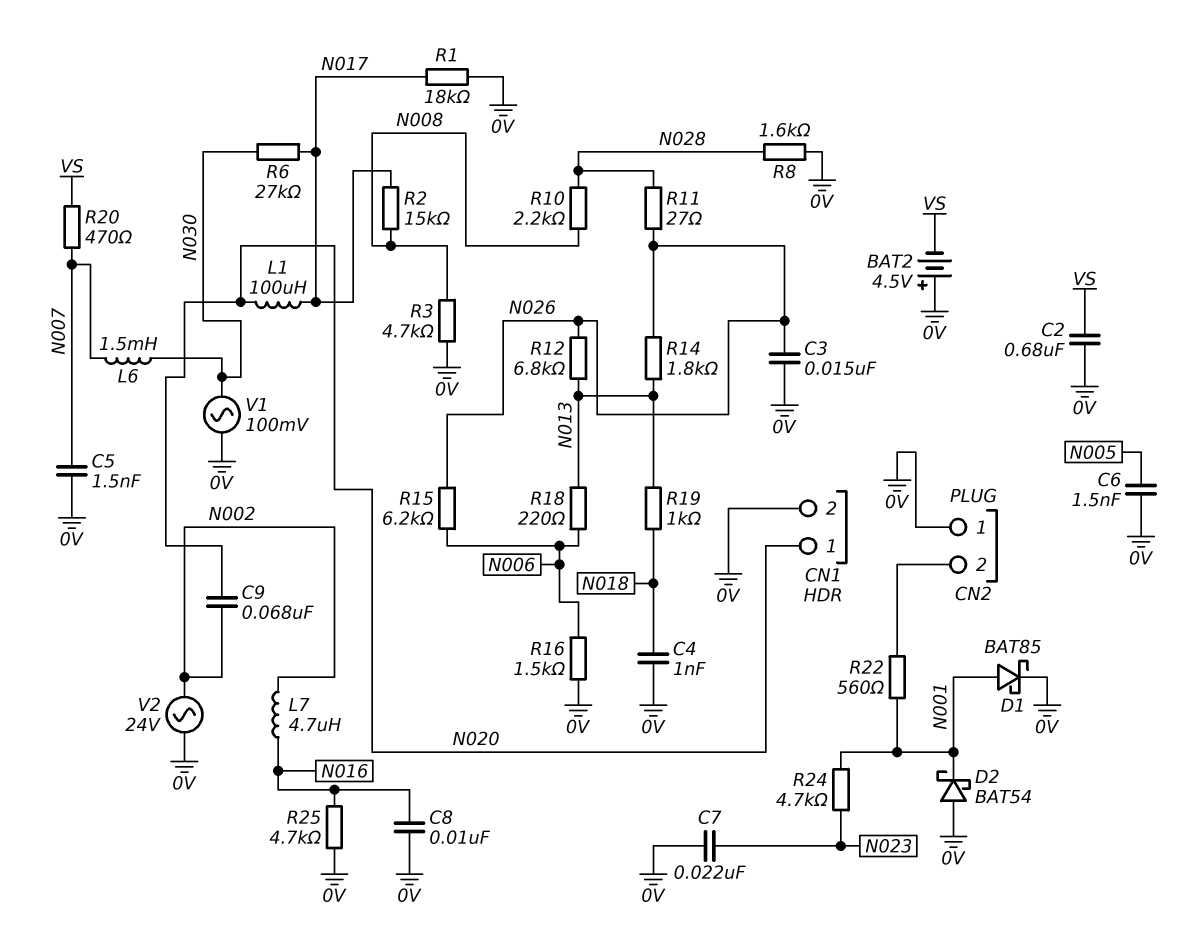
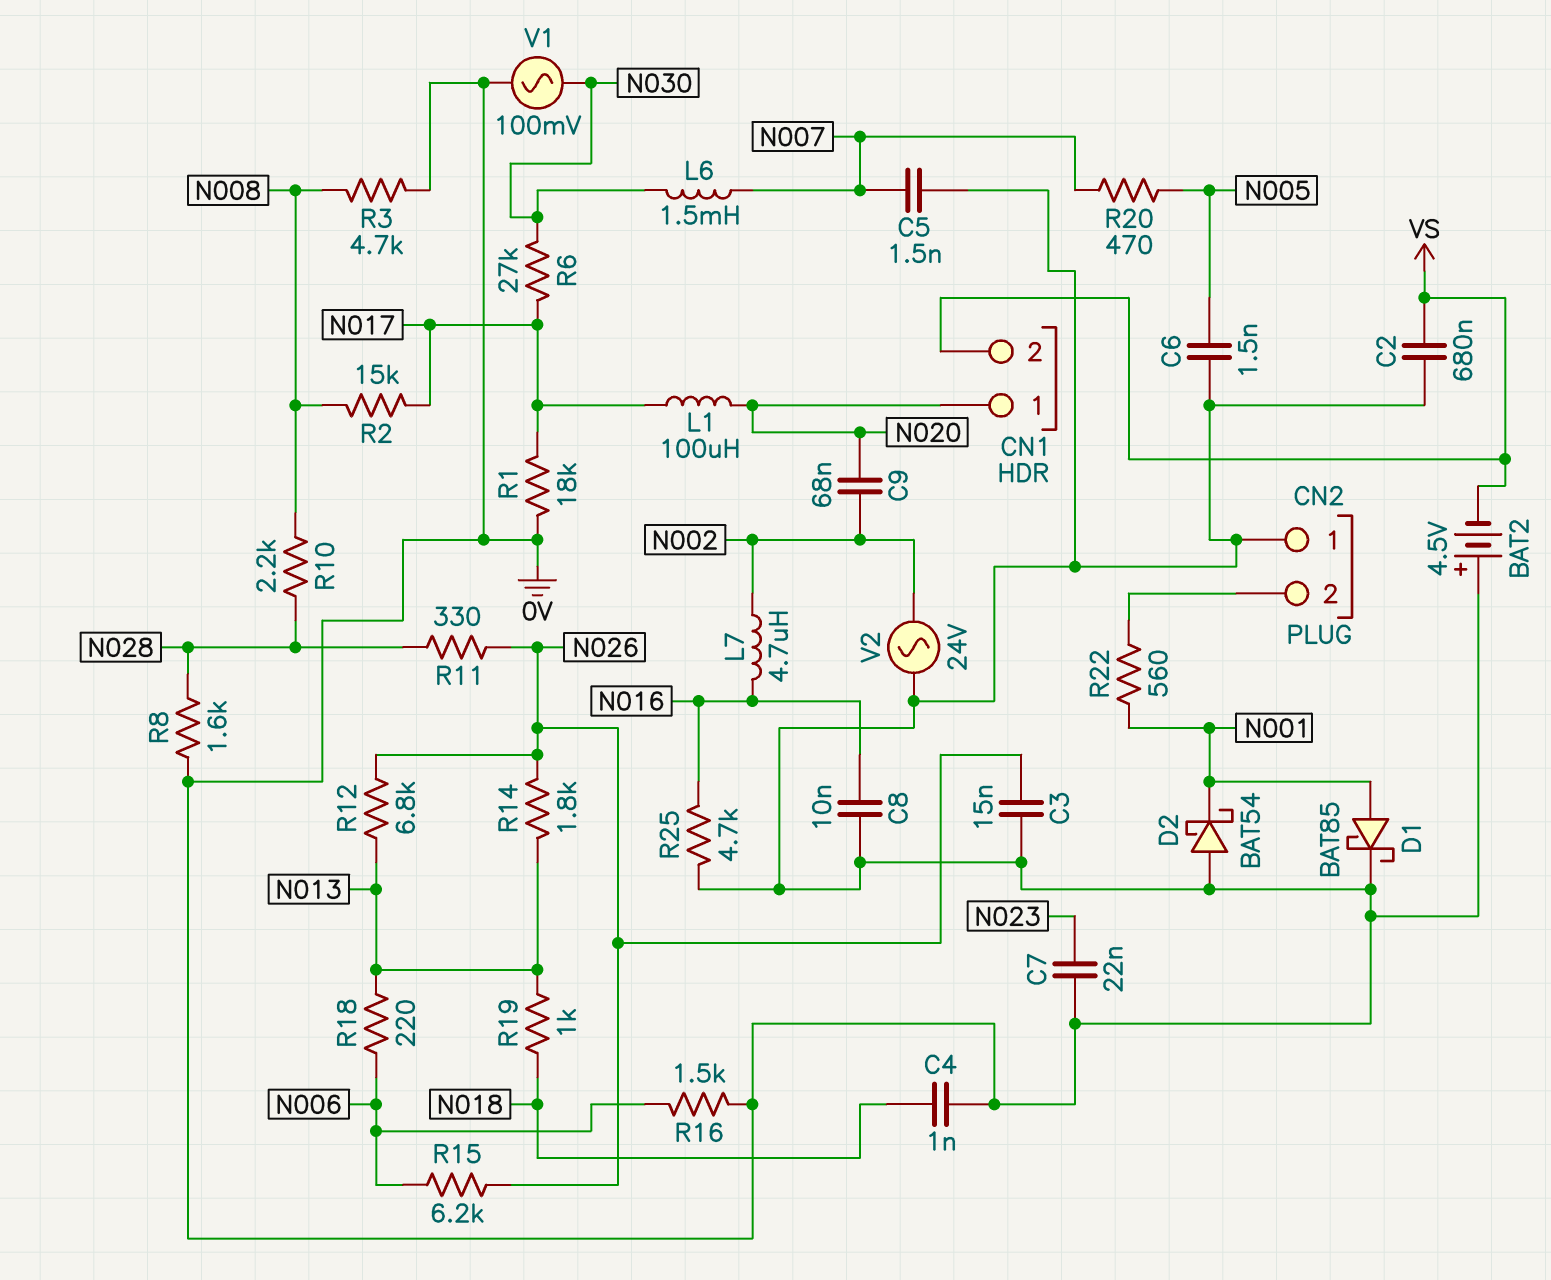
CN1 pin 2: 0V -> VS
R11: 27 (N026, N028) -> 330 (N026, N028)
R20: 470 (N007, VS) -> 470 (N005, N007)
R24: 4.7k (N001, N023) -> none

